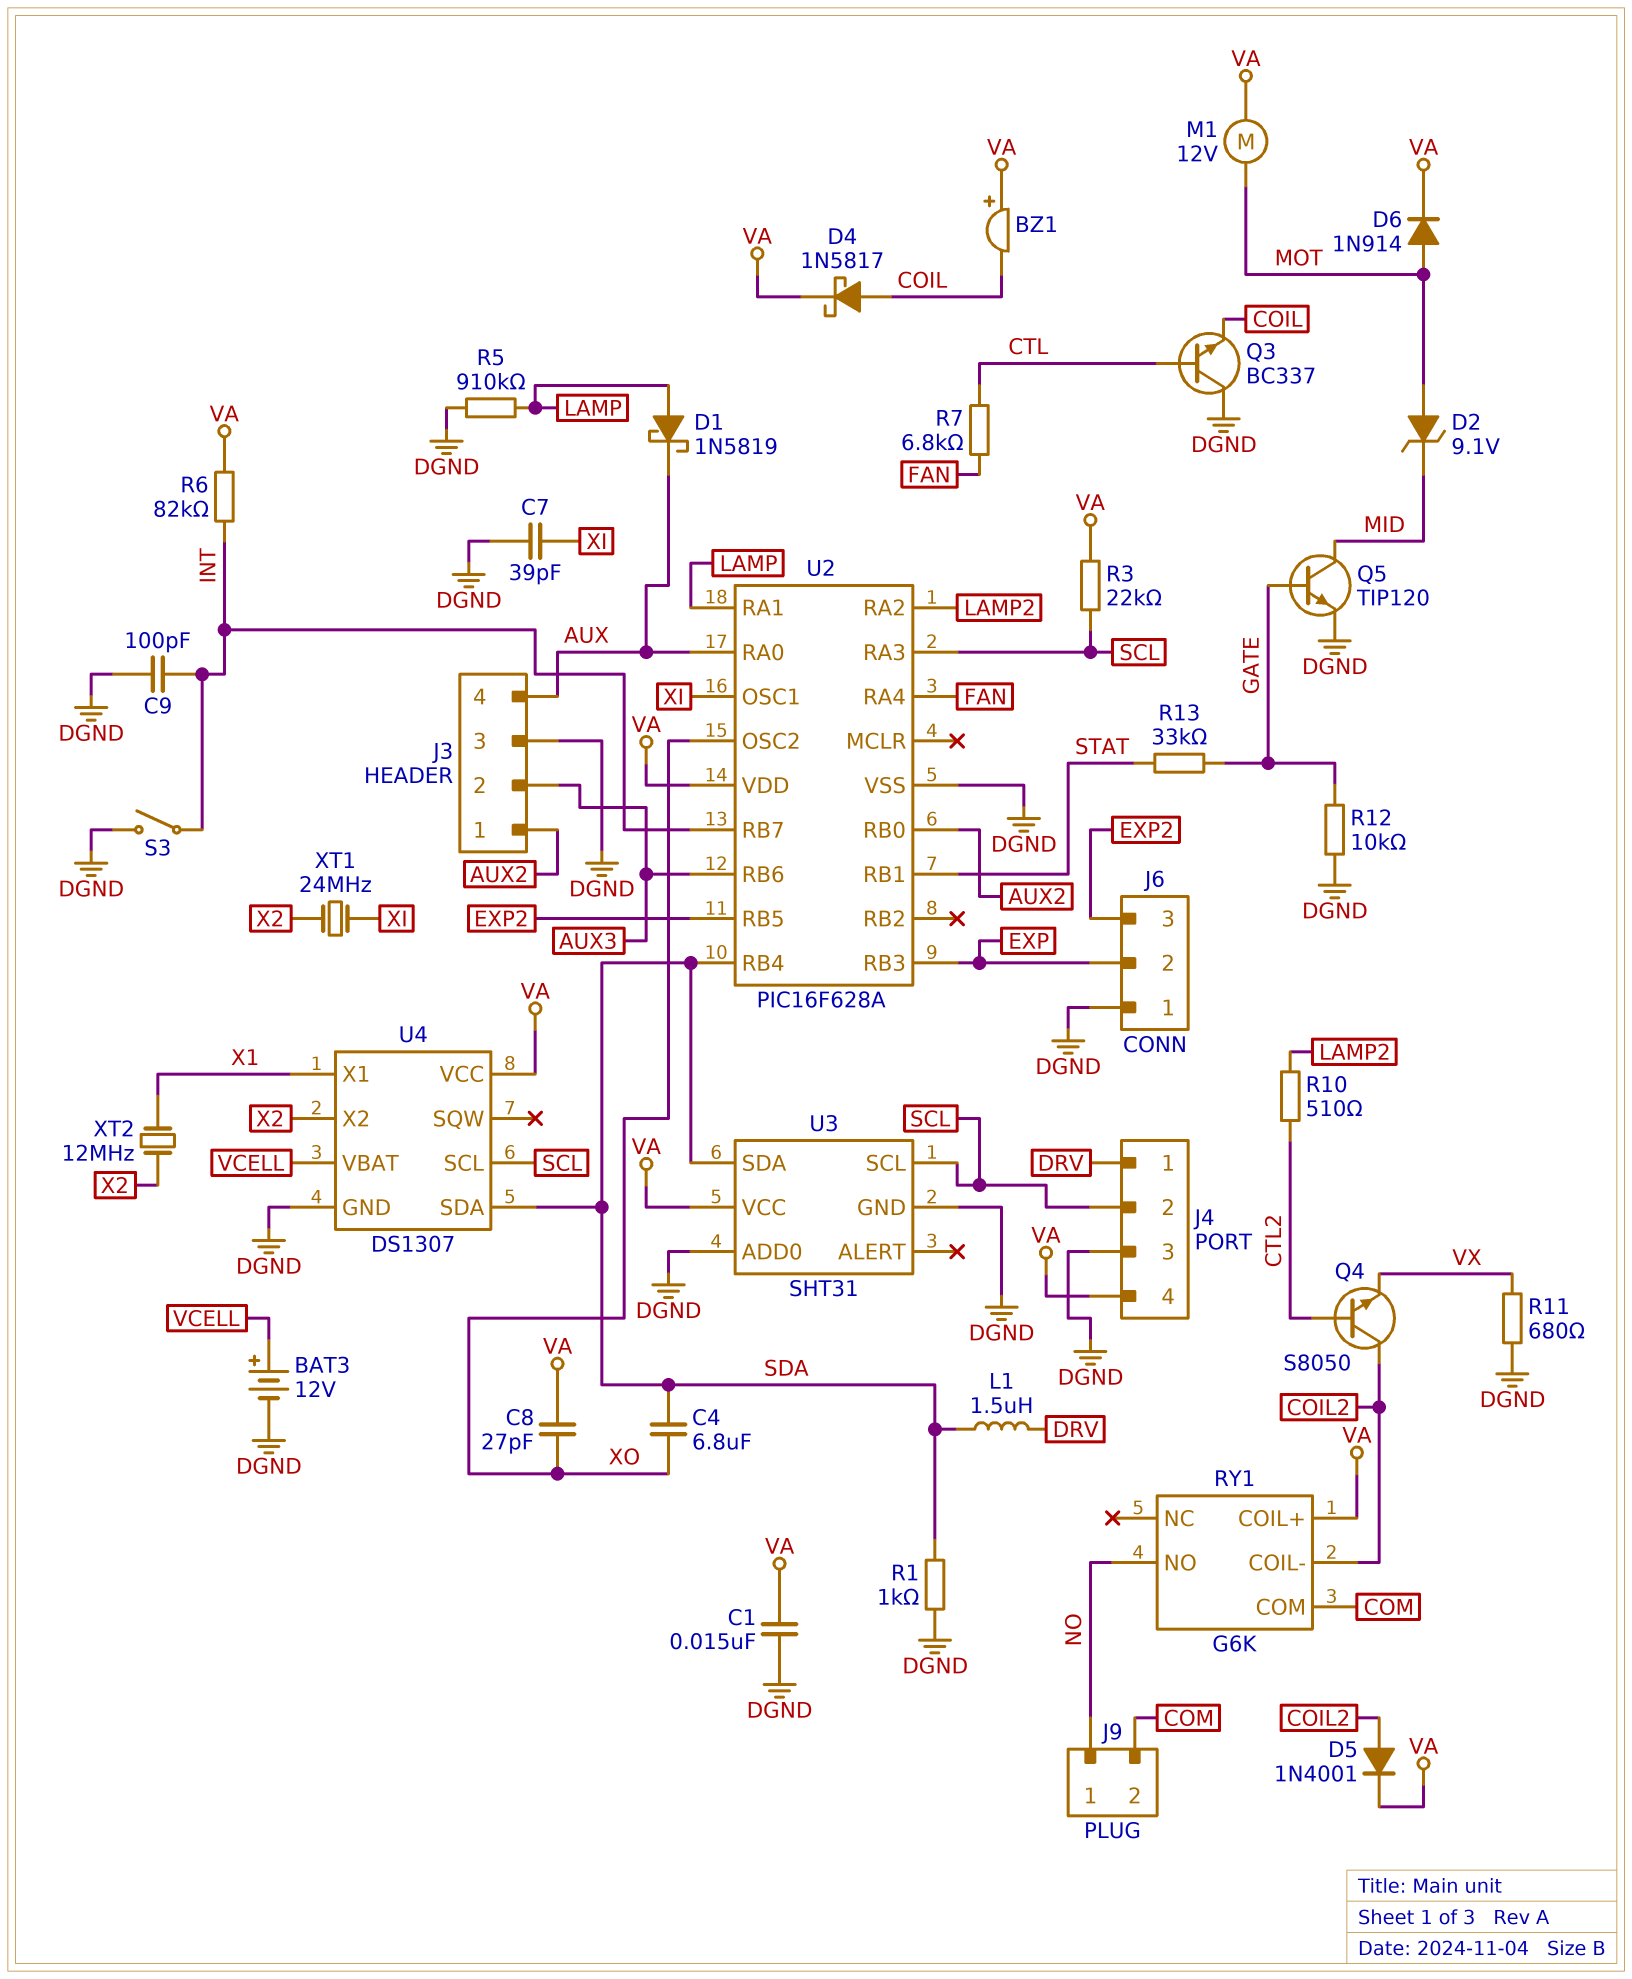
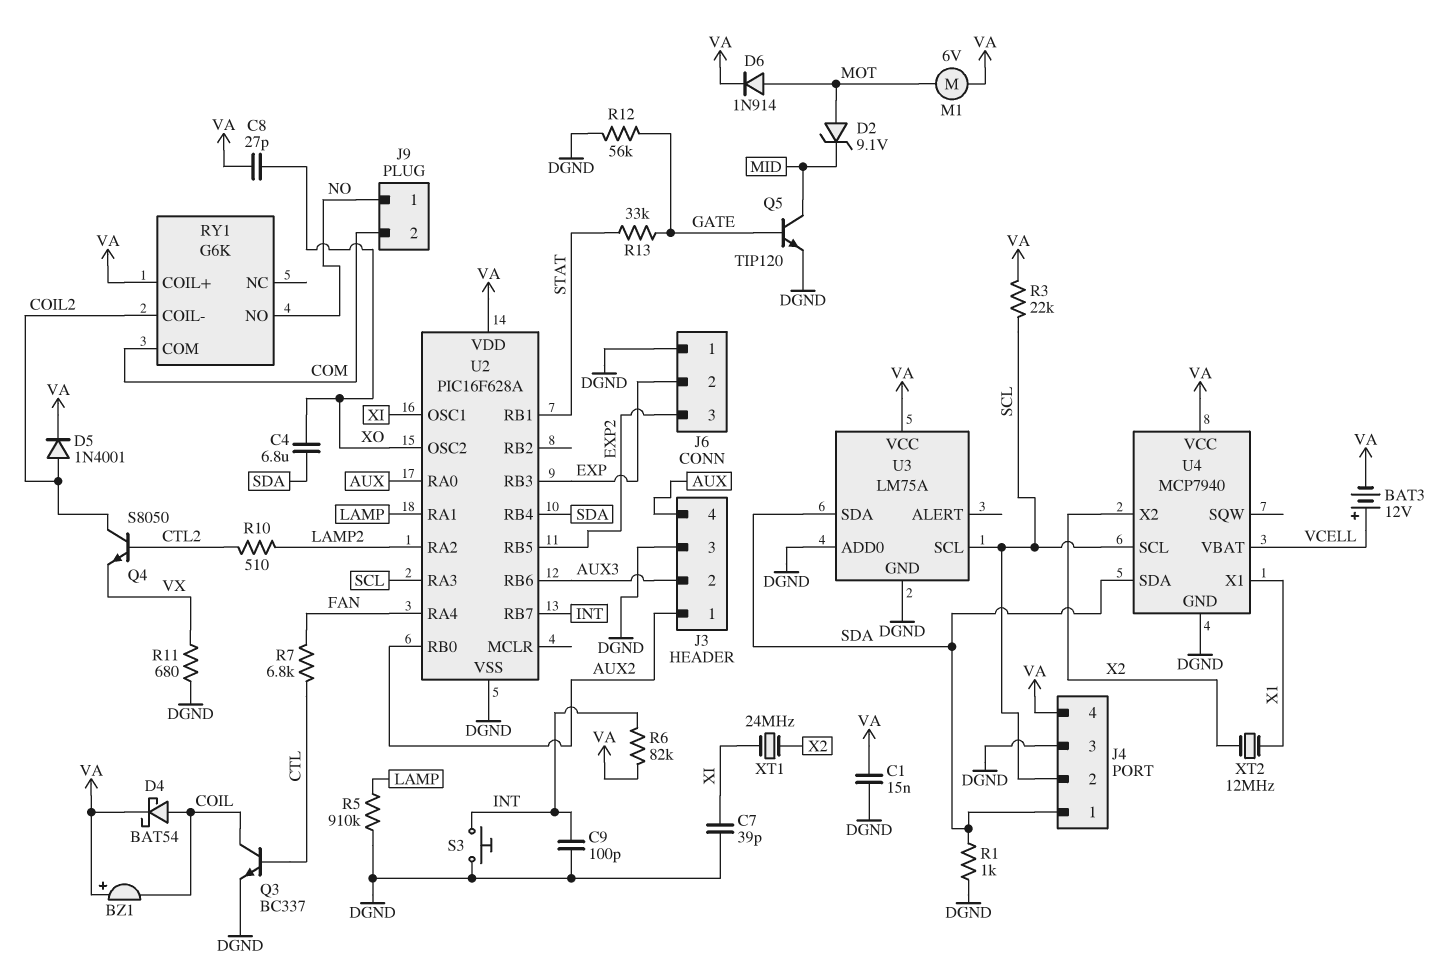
BAT3: 12V (plus VCELL, minus DGND) -> 12V (plus VCELL, minus VA)
D1: schottky 1N5819 (A LAMP, K AUX) -> none
D4: schottky 1N5817 (A COIL, K VA) -> schottky BAT54 (A COIL, K VA)
J4 pin 1: DRV -> SDA
L1: 1.5uH (DRV, SDA) -> none
M1: motor 12V (MOT, VA) -> motor 6V (MOT, VA)
Q3: NPN BC337 (B CTL, C DGND, E COIL) -> NPN BC337 (B CTL, C COIL, E DGND)
R12: 10k (DGND, GATE) -> 56k (DGND, GATE)
S3: switch (DGND, INT) -> button (DGND, INT)
U3: SHT31 -> LM75A
U4: DS1307 -> MCP7940

